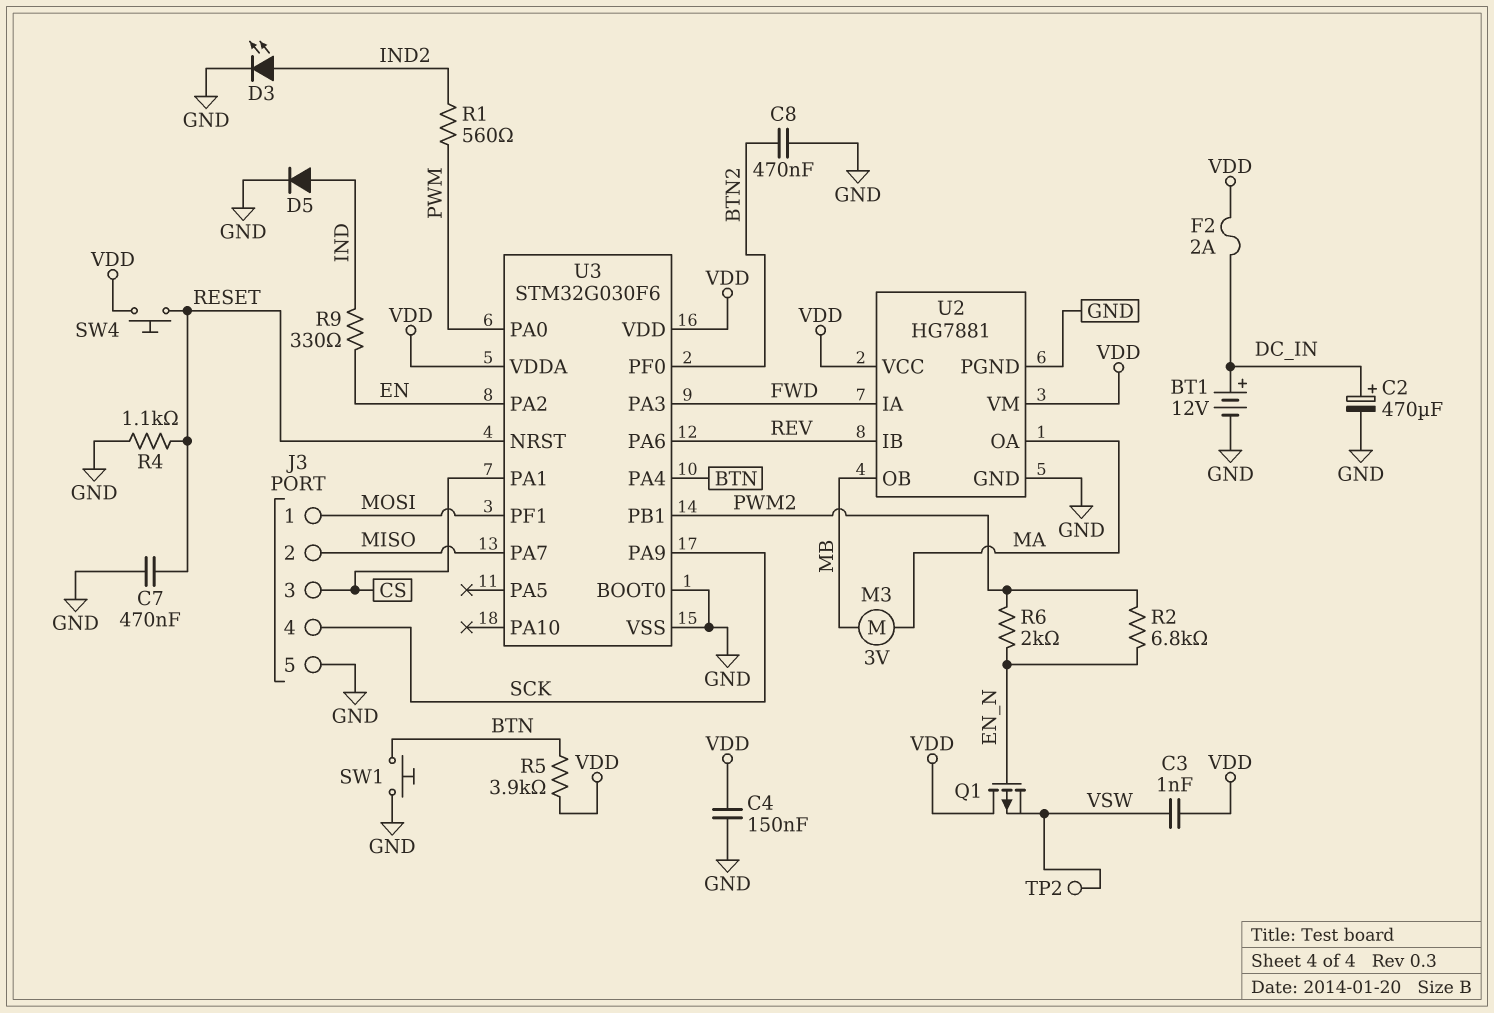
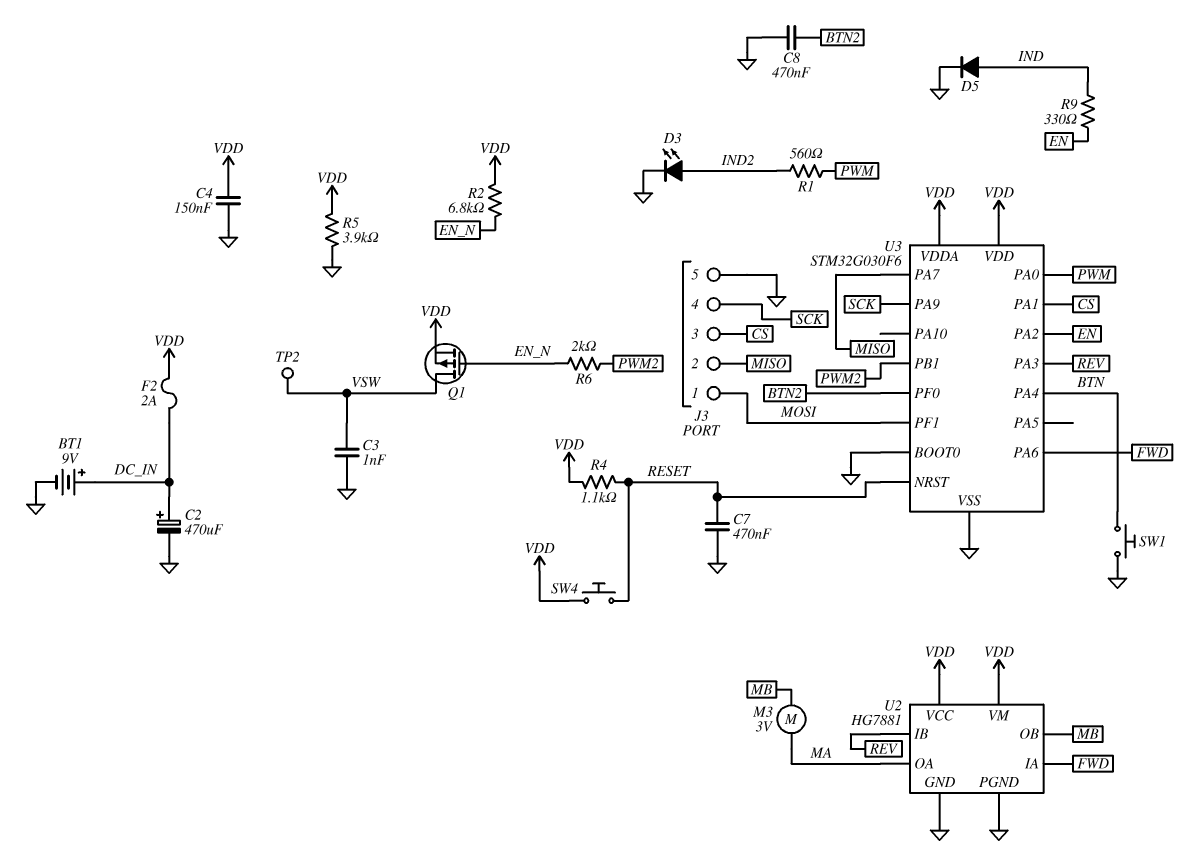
BT1: 12V (plus DC_IN, minus GND) -> 9V (plus DC_IN, minus GND)
C3: 1nF (VDD, VSW) -> 1nF (GND, VSW)
Q1: PMOS (G EN_N, D VDD, S VSW) -> PMOS (G EN_N, D VSW, S VDD)
R2: 6.8k (EN_N, PWM2) -> 6.8k (EN_N, VDD)
R4: 1.1k (GND, RESET) -> 1.1k (RESET, VDD)
R5: 3.9k (BTN, VDD) -> 3.9k (GND, VDD)
U3 pin PA3: FWD -> REV
U3 pin PA6: REV -> FWD

